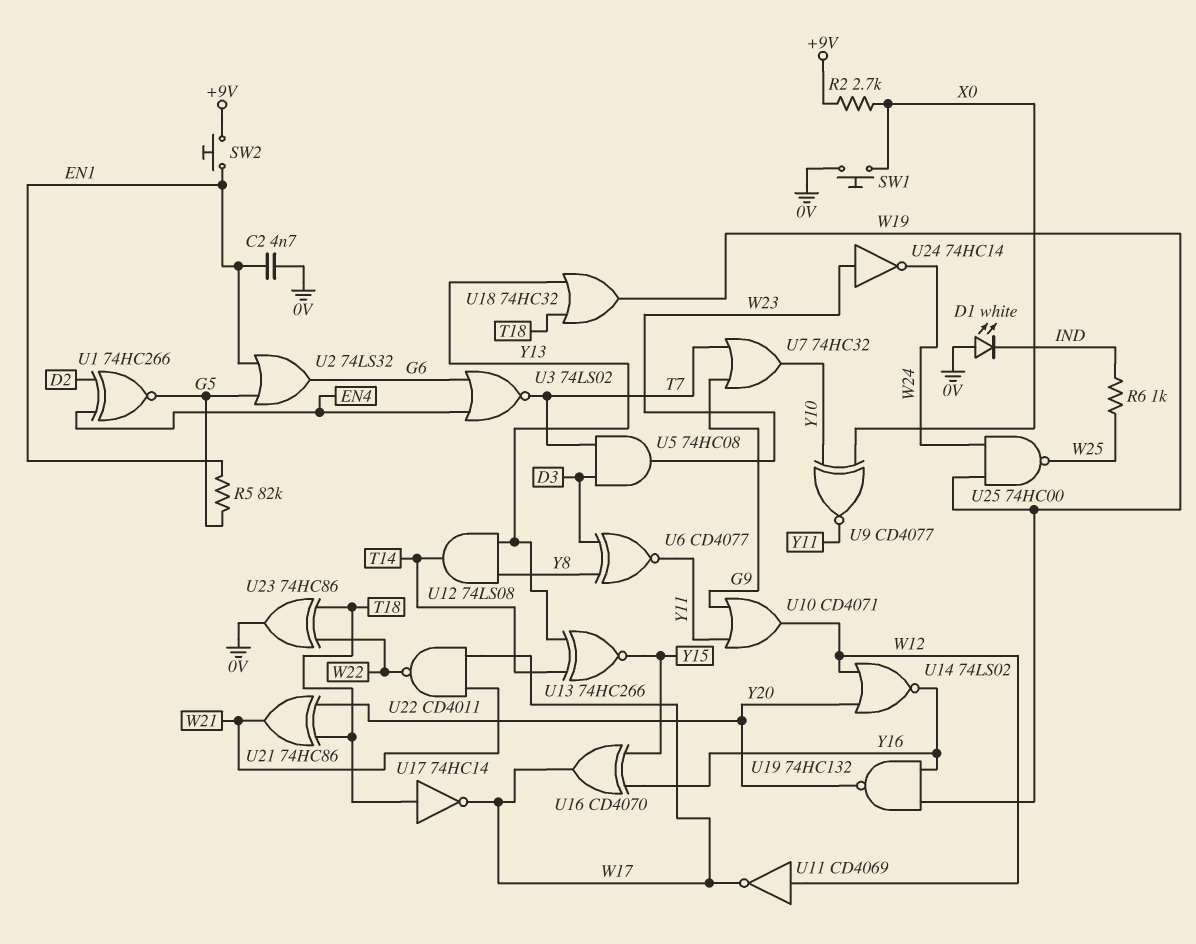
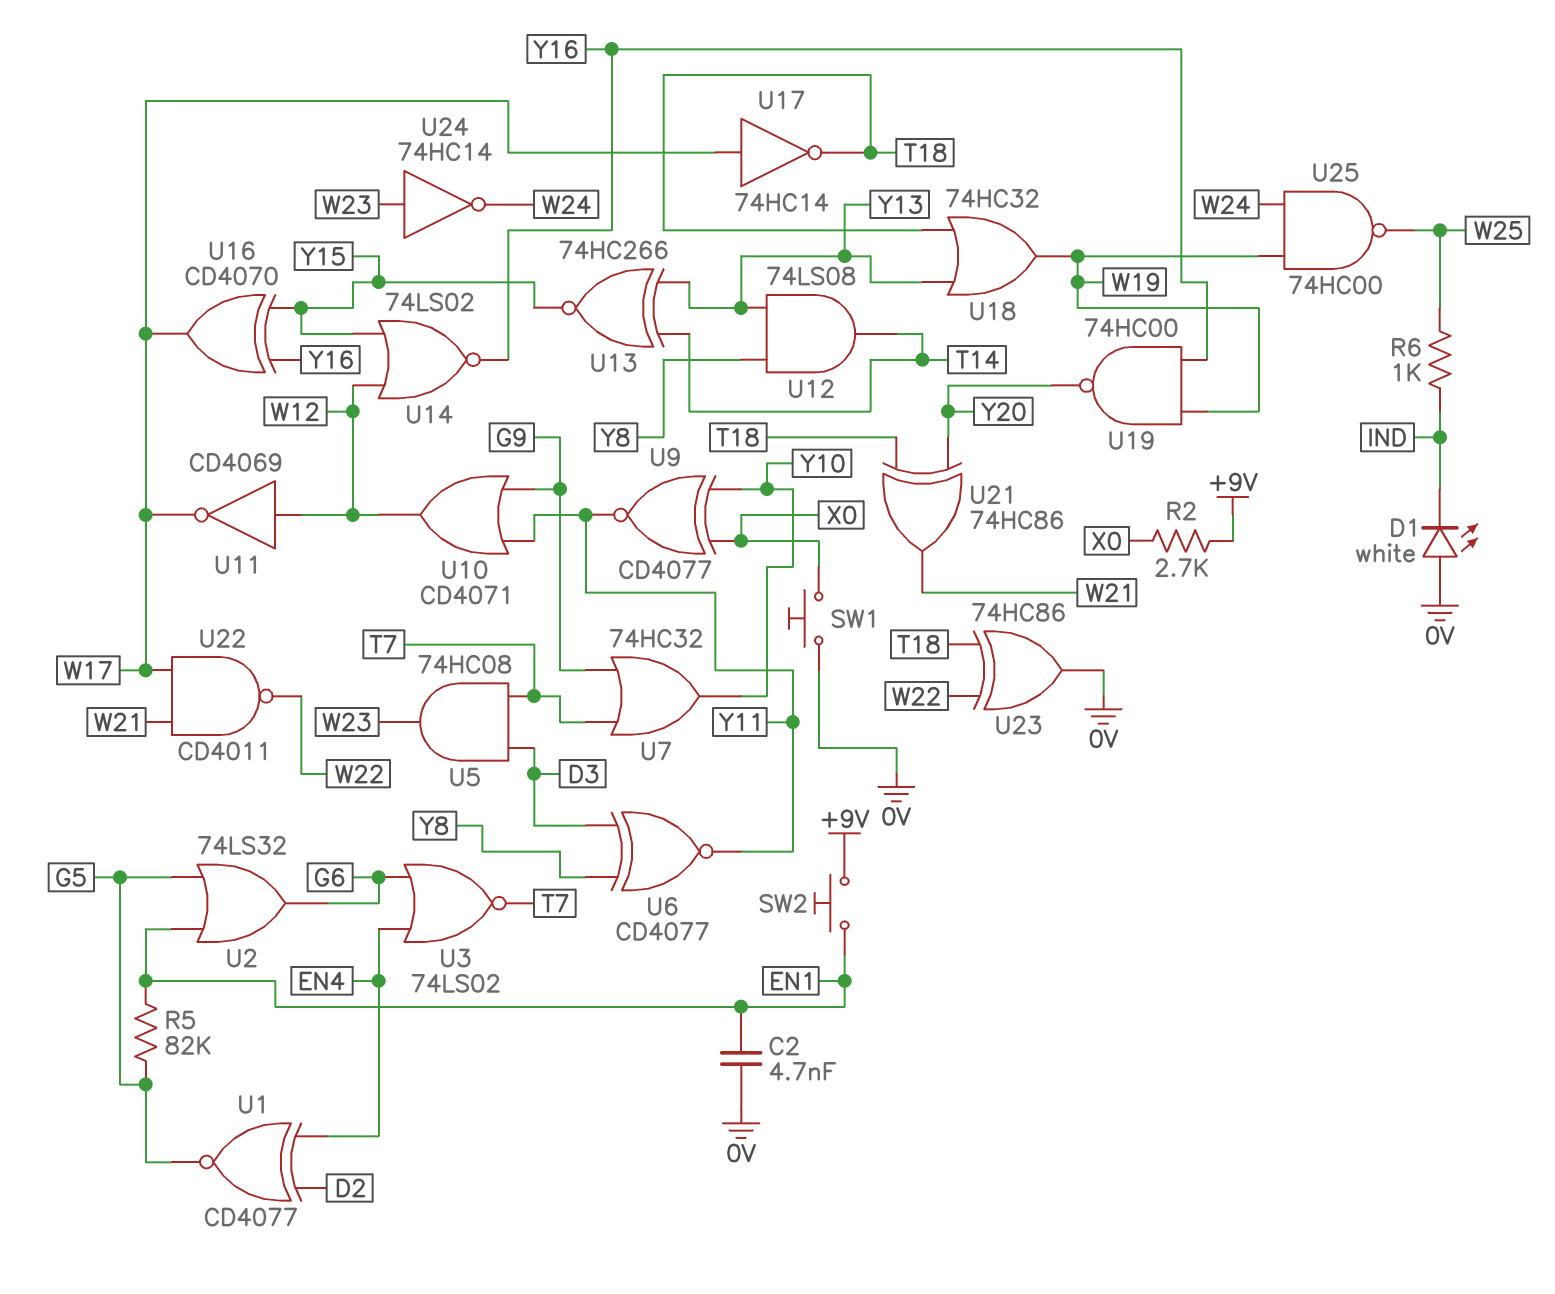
U1: XNOR 74HC266 (in D2, in EN4, out G5) -> XNOR CD4077 (in D2, in EN4, out G5)
U14: NOR 74LS02 (in W12, in Y20, out Y16) -> NOR 74LS02 (in W12, in Y15, out Y16)
U17: NOT 74HC14 (in T18, out W17) -> NOT 74HC14 (in W17, out T18)
U19: NAND 74HC132 (in W19, in Y16, out Y20) -> NAND 74HC00 (in W19, in Y16, out Y20)

